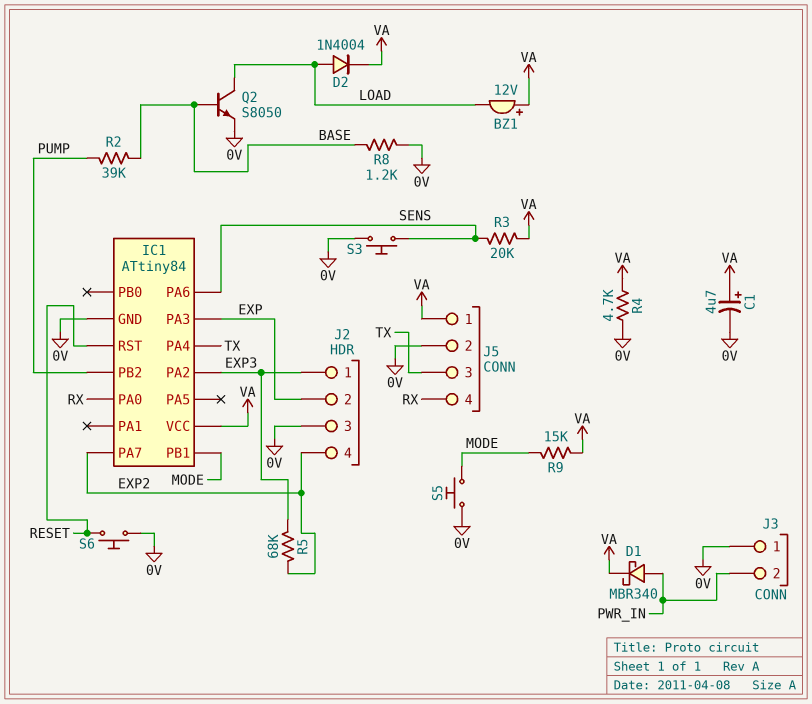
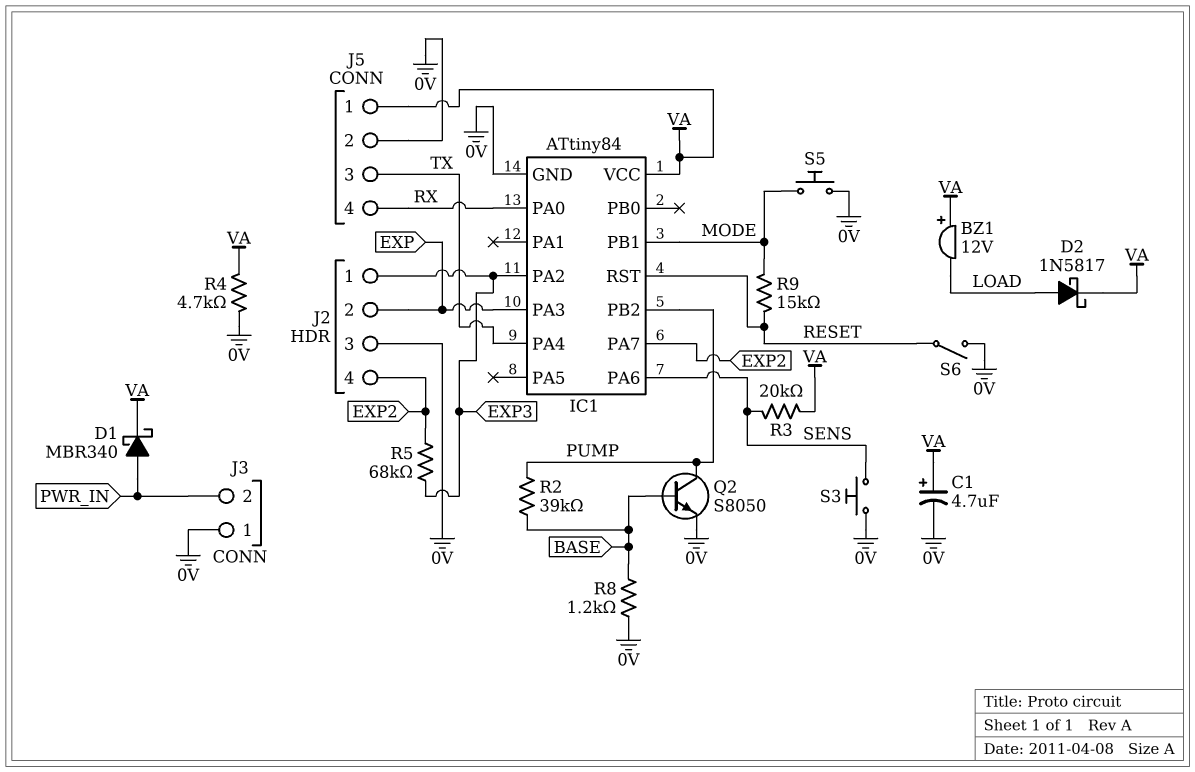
D2: diode 1N4004 (A LOAD, K VA) -> schottky 1N5817 (A LOAD, K VA)
Q2: NPN S8050 (B BASE, C LOAD, E 0V) -> NPN S8050 (B BASE, C PUMP, E 0V)
R9: 15k (MODE, VA) -> 15k (MODE, RESET)
S6: button (0V, RESET) -> switch (0V, RESET)

